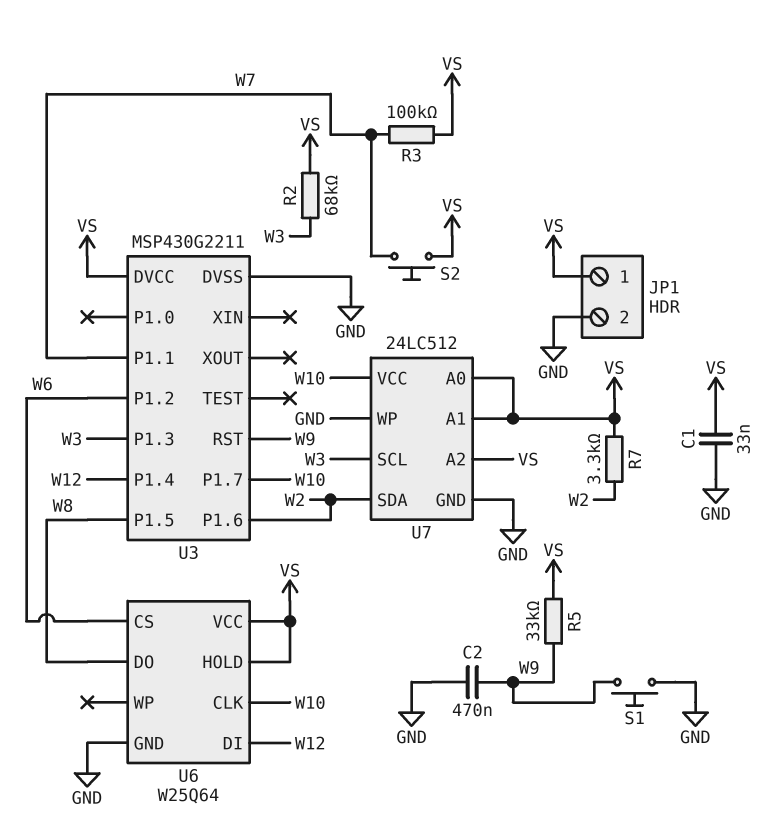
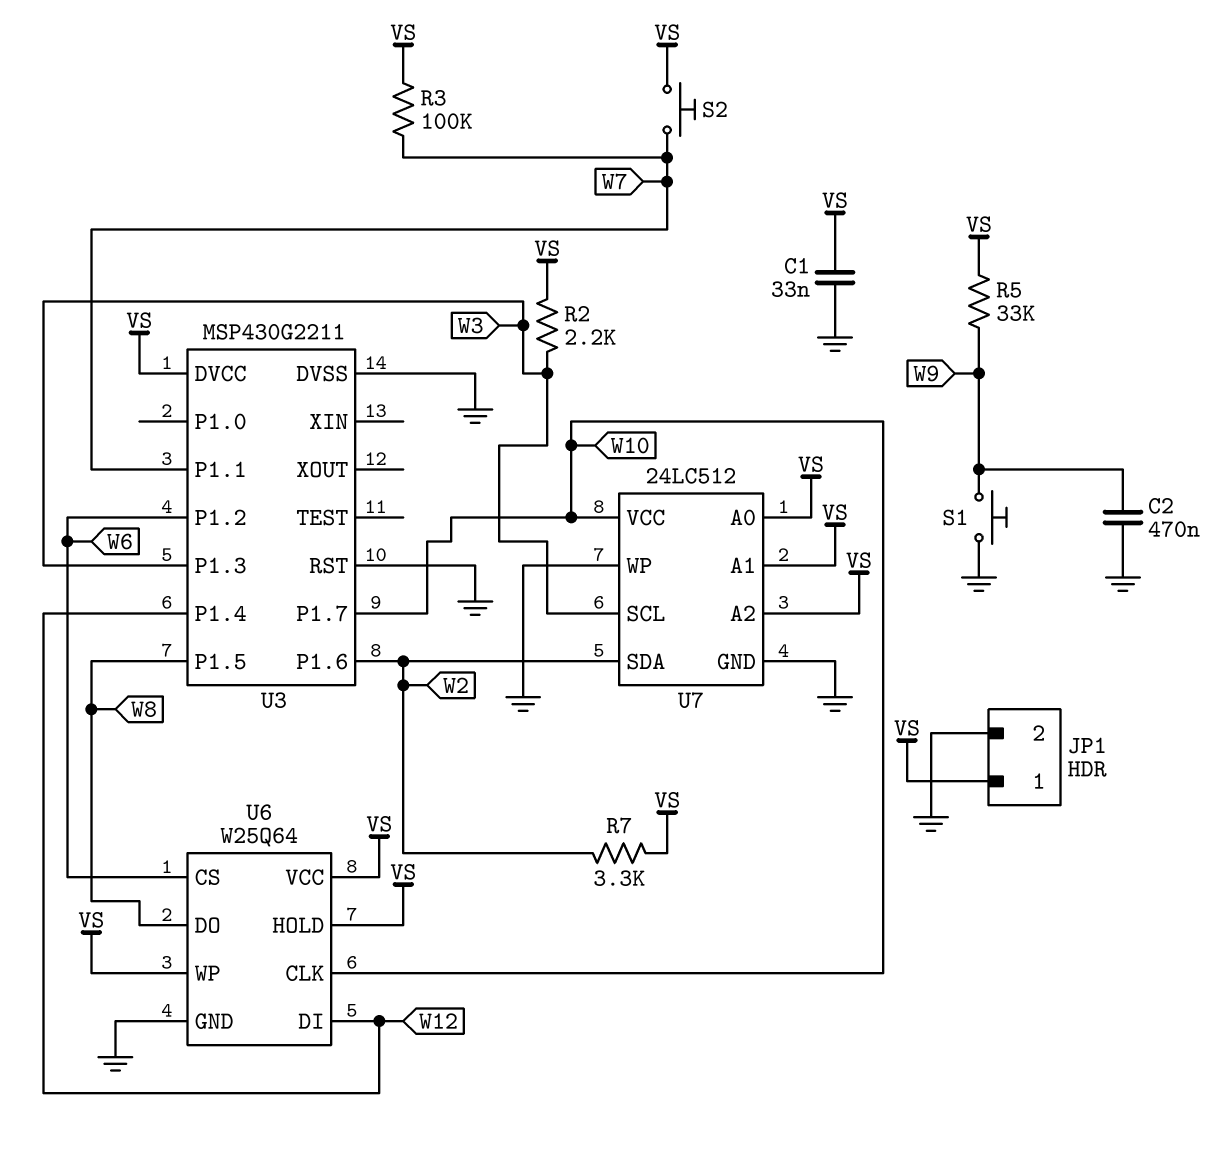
R2: 68k (VS, W3) -> 2.2k (VS, W3)
U3 pin RST: W9 -> GND
U6 pin WP: none -> VS

